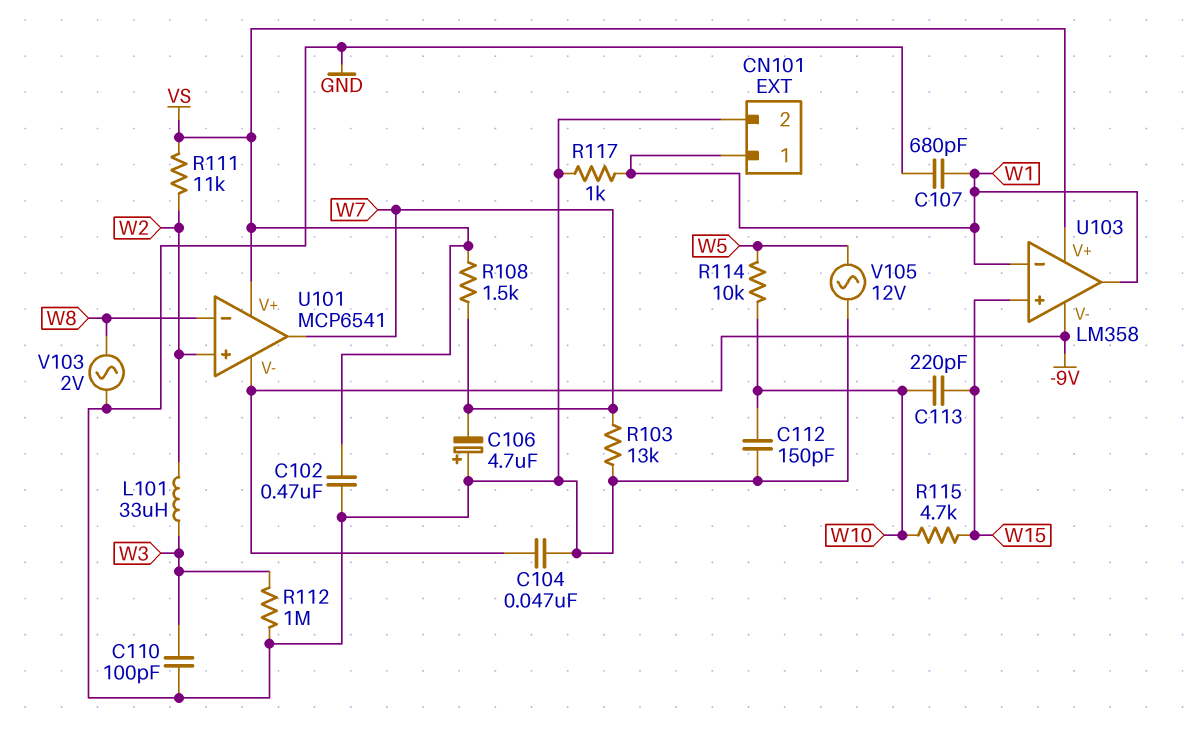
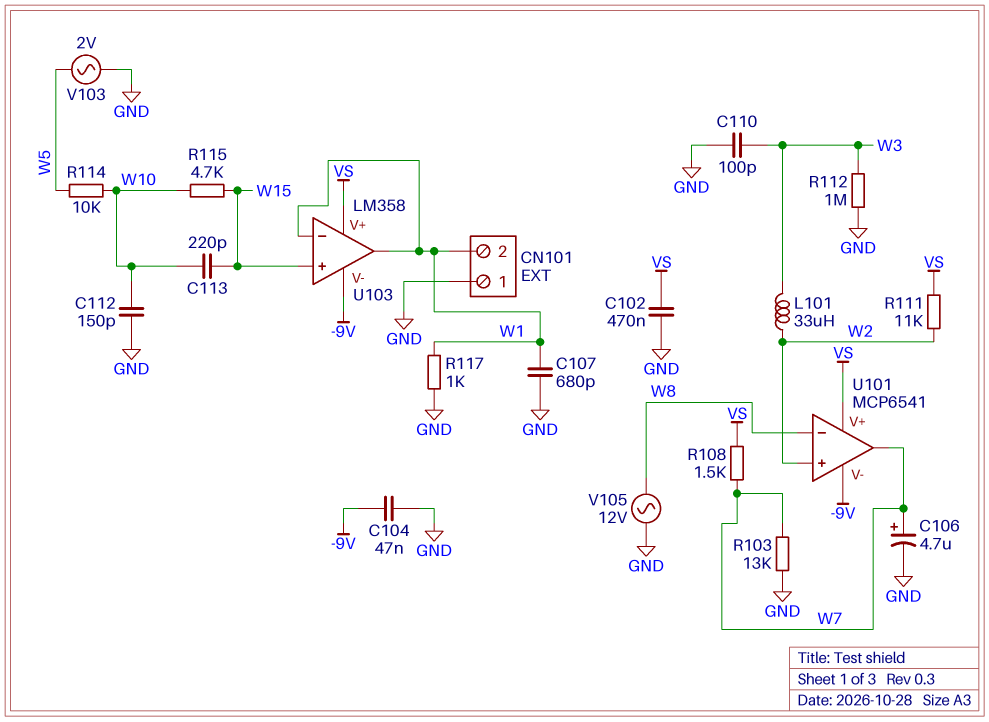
C106: 4.7uF (plus GND, minus W7) -> 4.7uF (plus W7, minus GND)
CN101 pin 1: W1 -> GND
CN101 pin 2: GND -> W1
V103: AC 2V (GND, W8) -> AC 2V (GND, W5)
V105: AC 12V (GND, W5) -> AC 12V (GND, W8)

